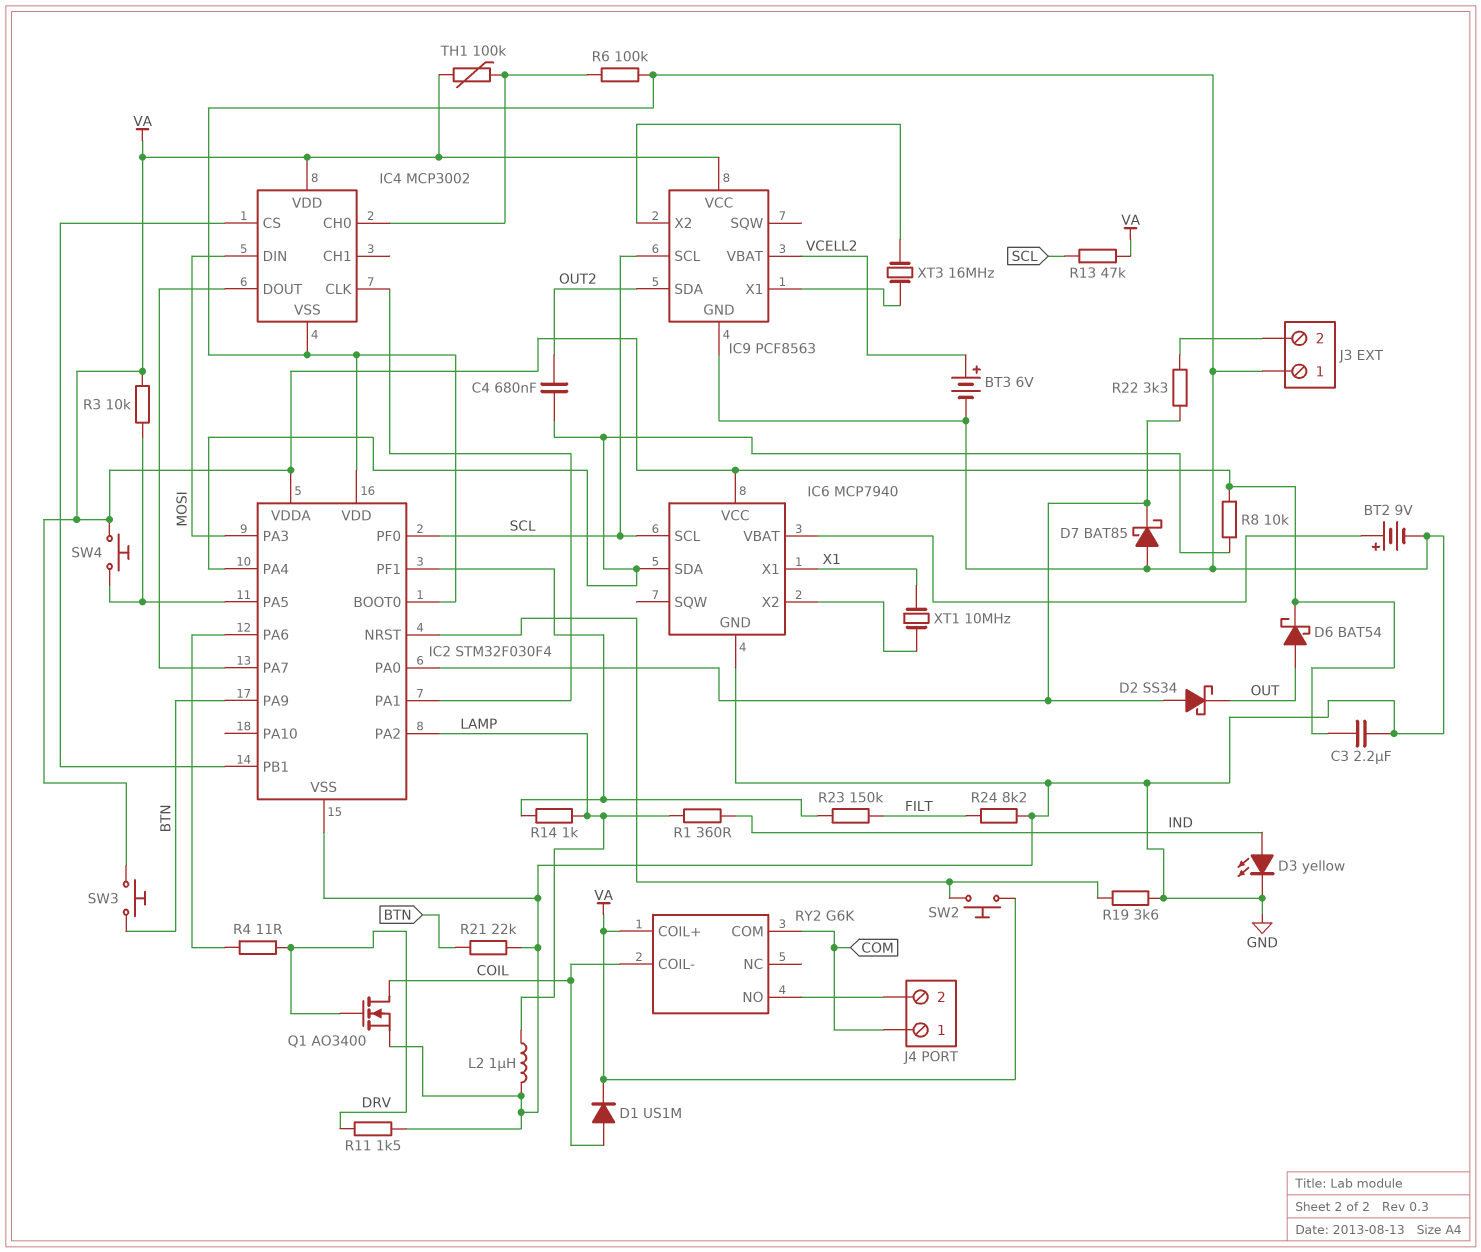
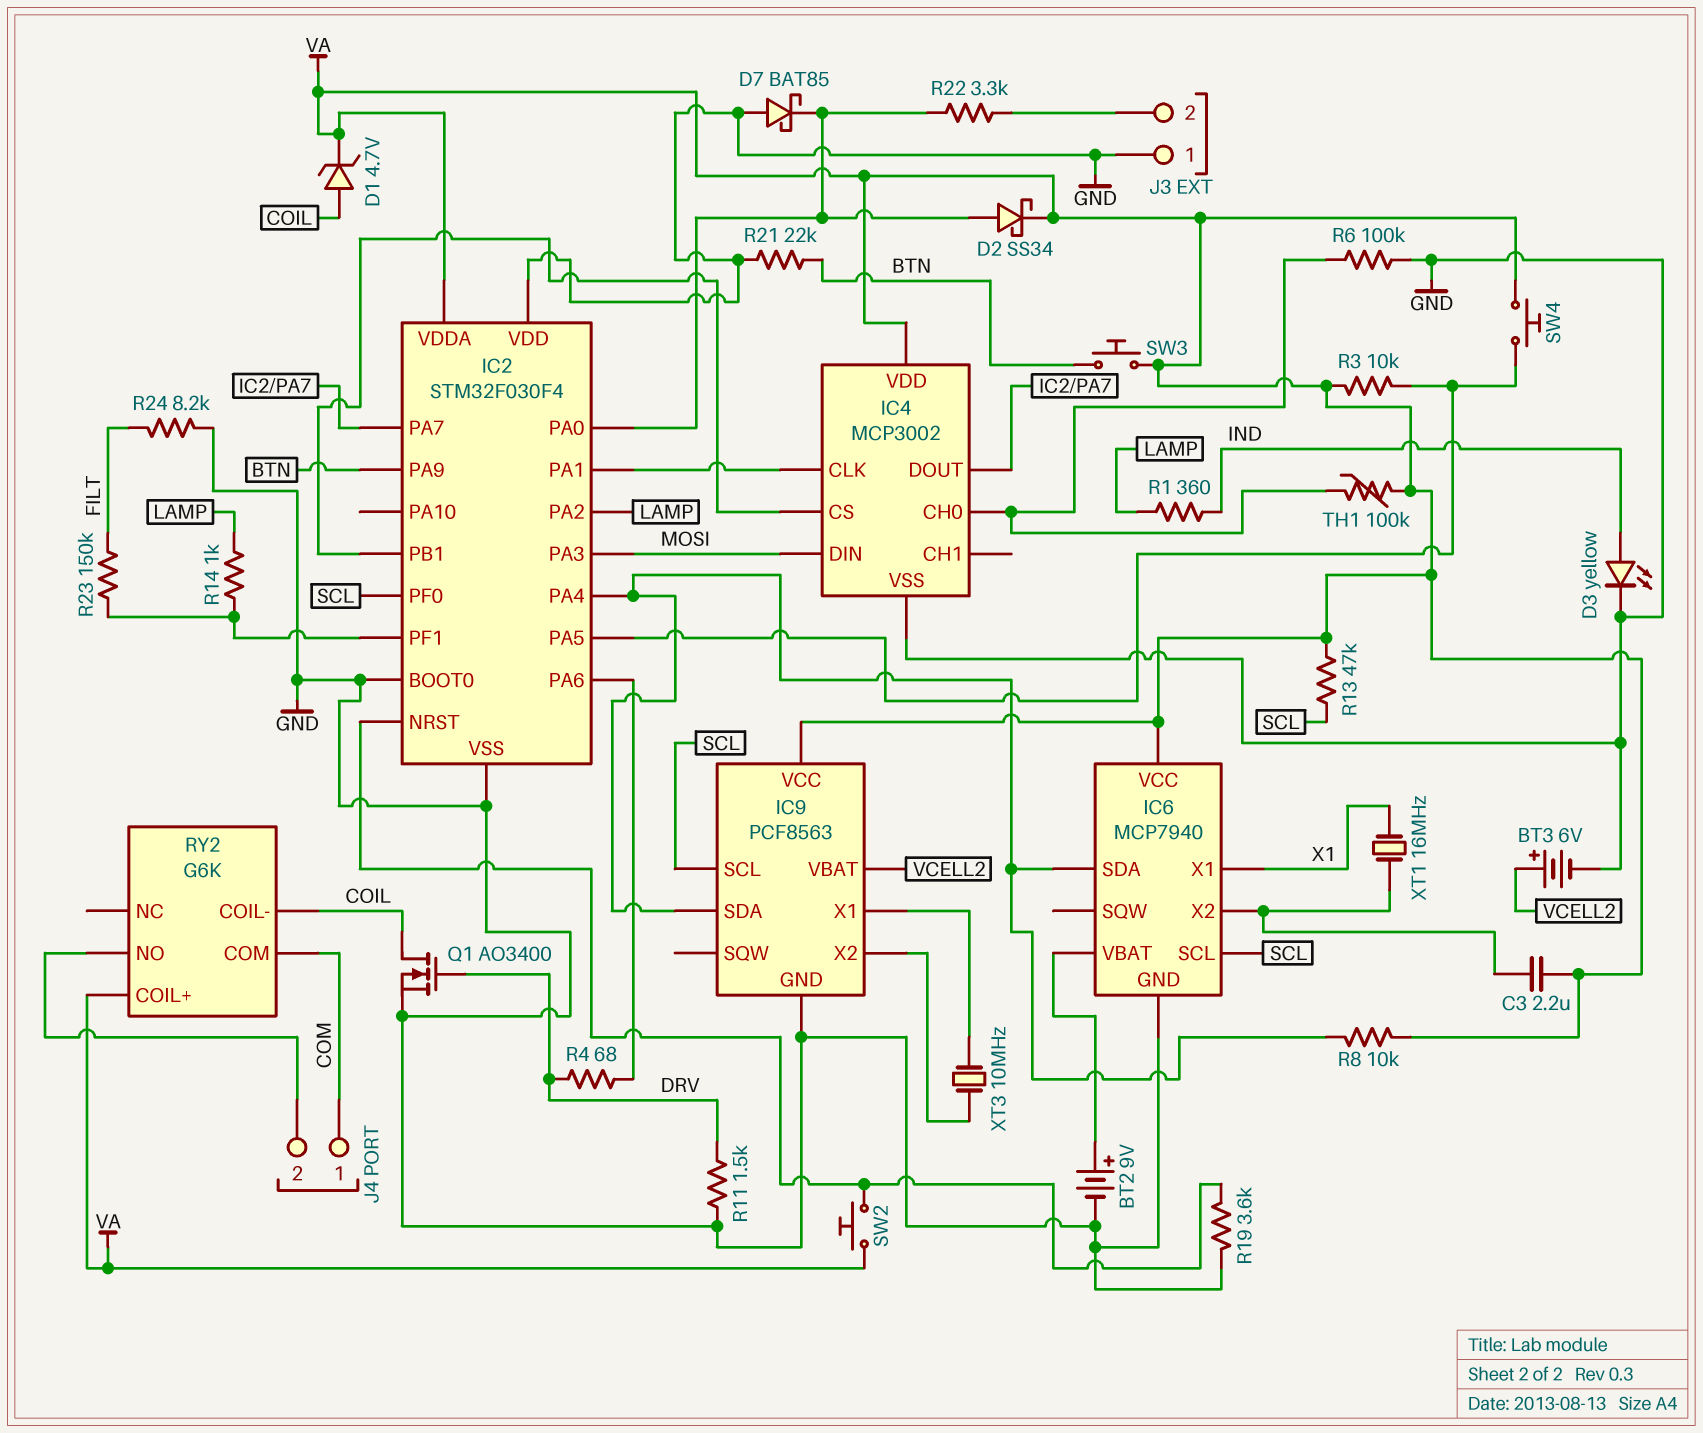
C3: 2.2uF (GND, VA) -> 2.2uF (IC6/X2, VA)
C4: 680nF (IC2/PA4, OUT2) -> none
D1: diode US1M (A COIL, K VA) -> zener 4.7V (A COIL, K VA)
D2: schottky SS34 (A IC2/PA0, K OUT) -> schottky SS34 (A IC2/PA0, K VA)
D6: schottky BAT54 (A OUT, K VA) -> none
IC9 pin SDA: OUT2 -> IC2/PA4
L2: 1uH (GND, LAMP) -> none
R4: 11 (DRV, IC2/PA6) -> 68 (DRV, IC2/PA6)
XT1: 10MHz (IC6/X2, X1) -> 16MHz (IC6/X2, X1)
XT3: 16MHz (IC9/X1, IC9/X2) -> 10MHz (IC9/X1, IC9/X2)

